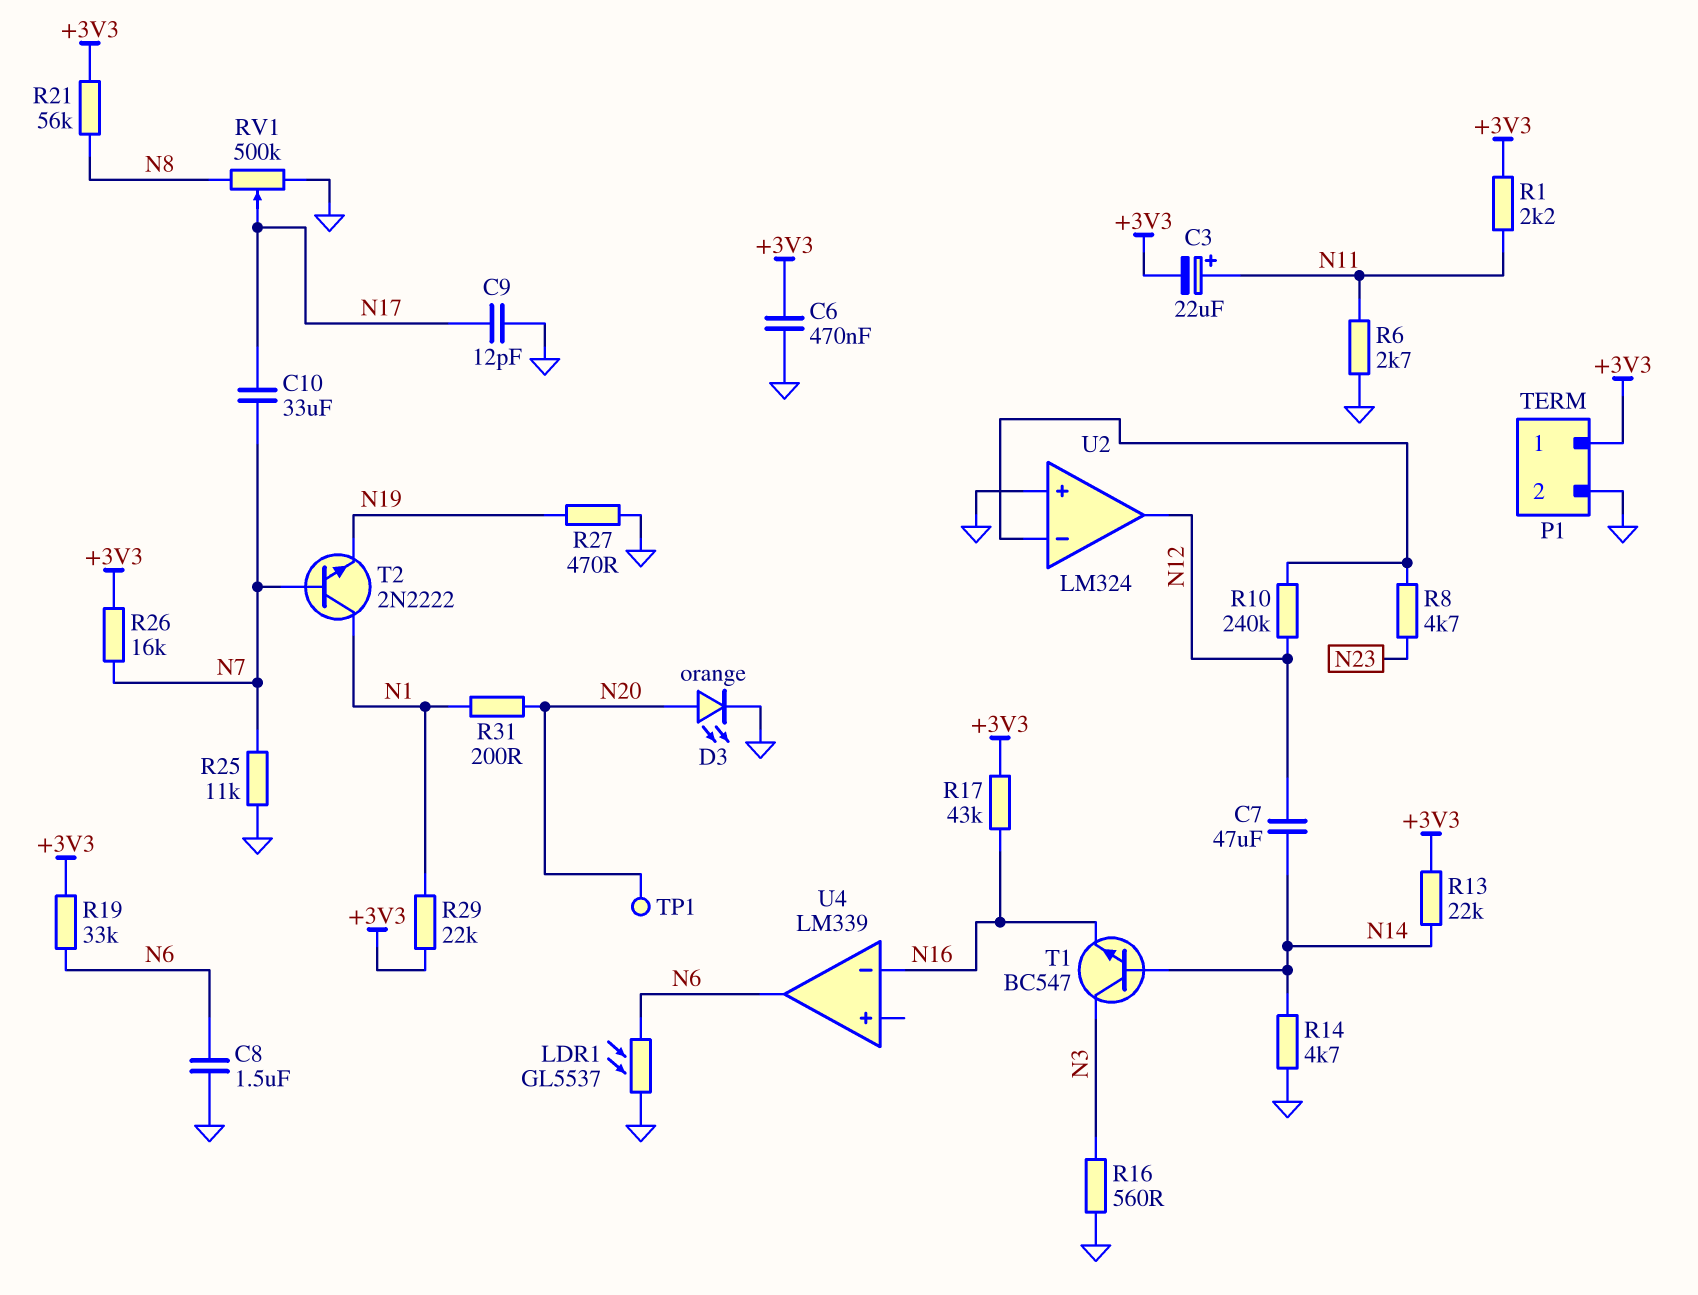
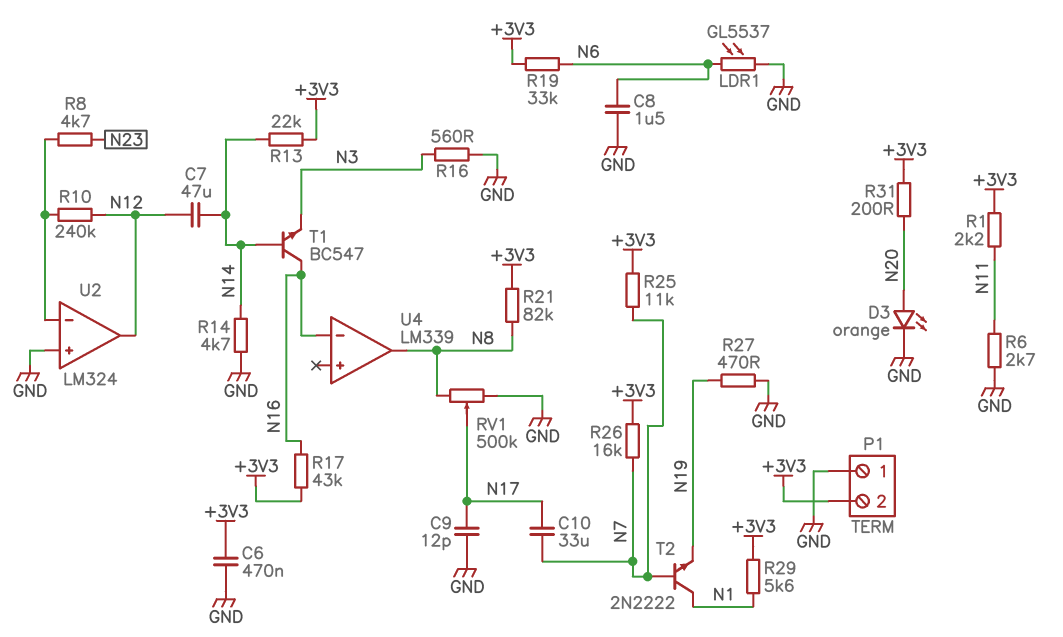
C3: 22uF (plus N11, minus +3V3) -> none
P1 pin 1: +3V3 -> GND
P1 pin 2: GND -> +3V3
R21: 56k (+3V3, N8) -> 82k (+3V3, N8)
R25: 11k (GND, N7) -> 11k (+3V3, N7)
R29: 22k (+3V3, N1) -> 5.6k (+3V3, N1)
R31: 200 (N1, N20) -> 200 (+3V3, N20)
T1: NPN BC547 (B N14, C N3, E N16) -> NPN BC547 (B N14, C N16, E N3)
TP1: test point (N20) -> none
U4 pin out: N6 -> N8

